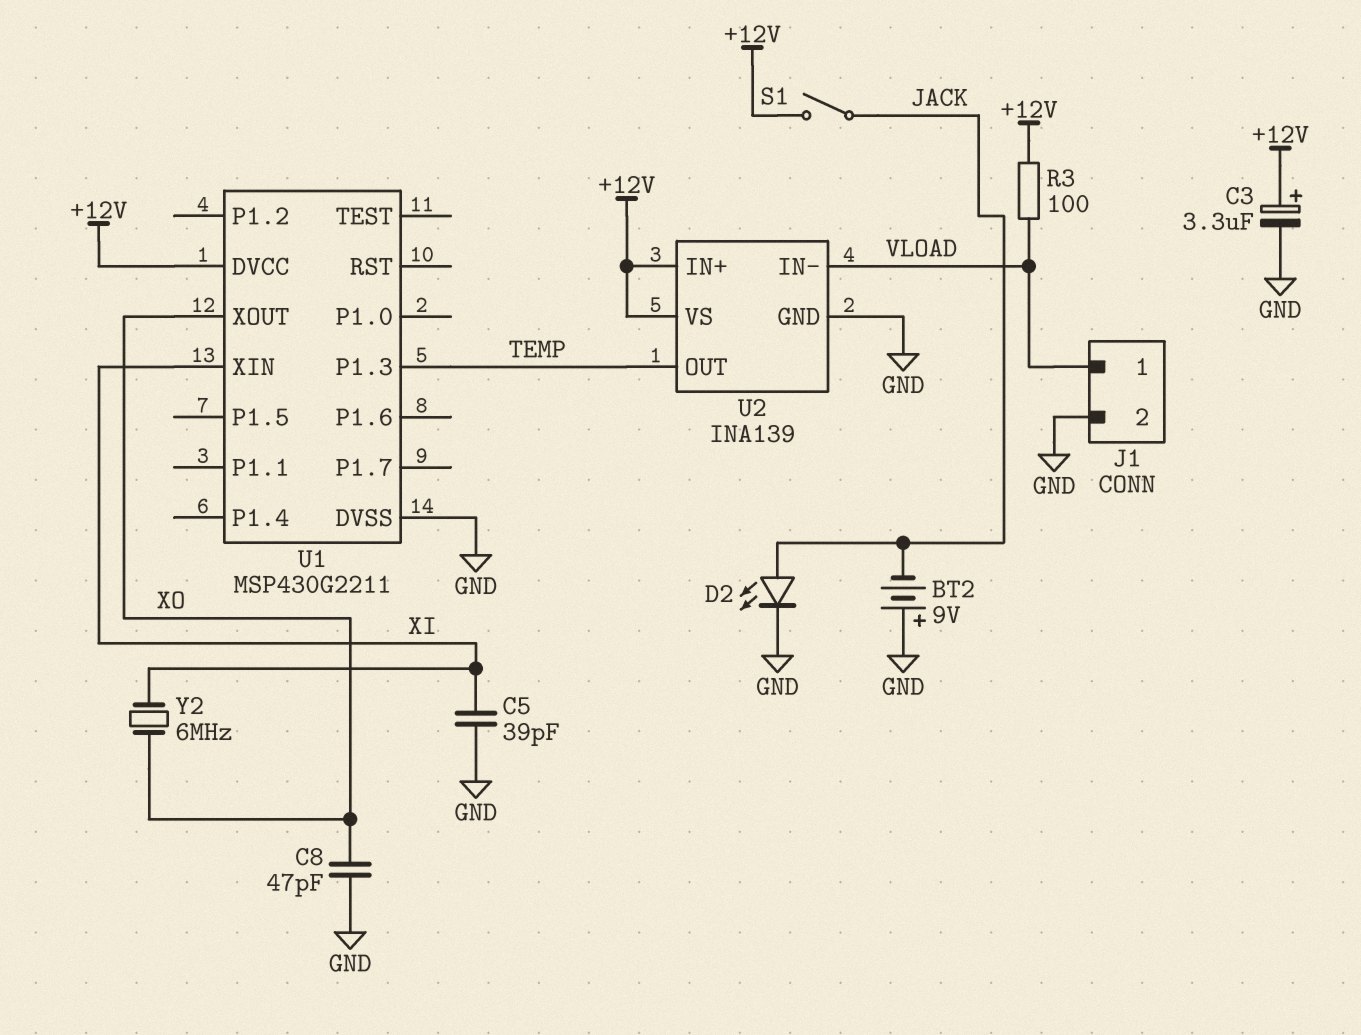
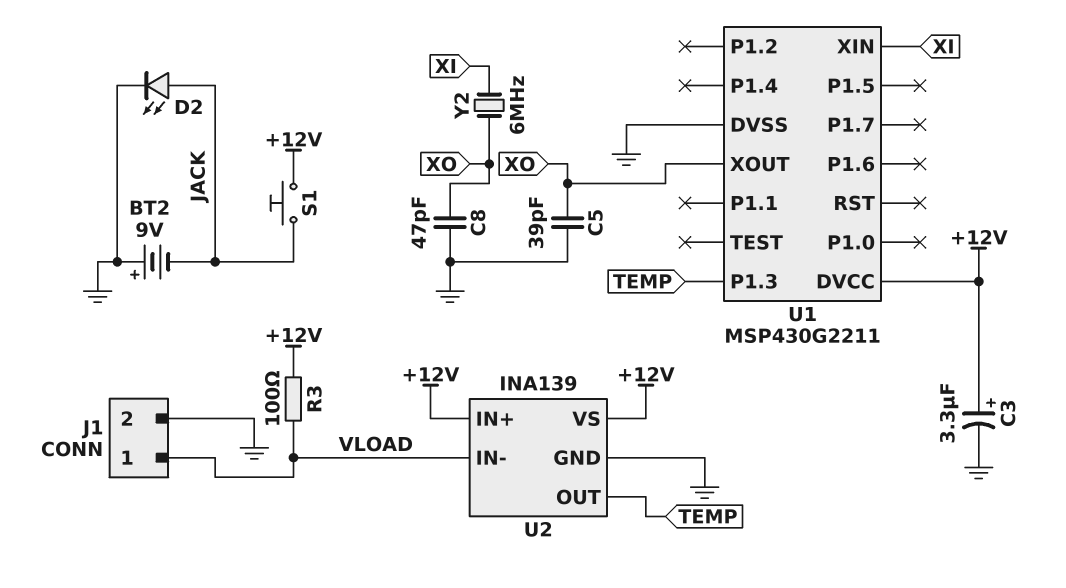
C5: 39pF (GND, XI) -> 39pF (GND, XO)
S1: switch (+12V, JACK) -> button (+12V, JACK)

